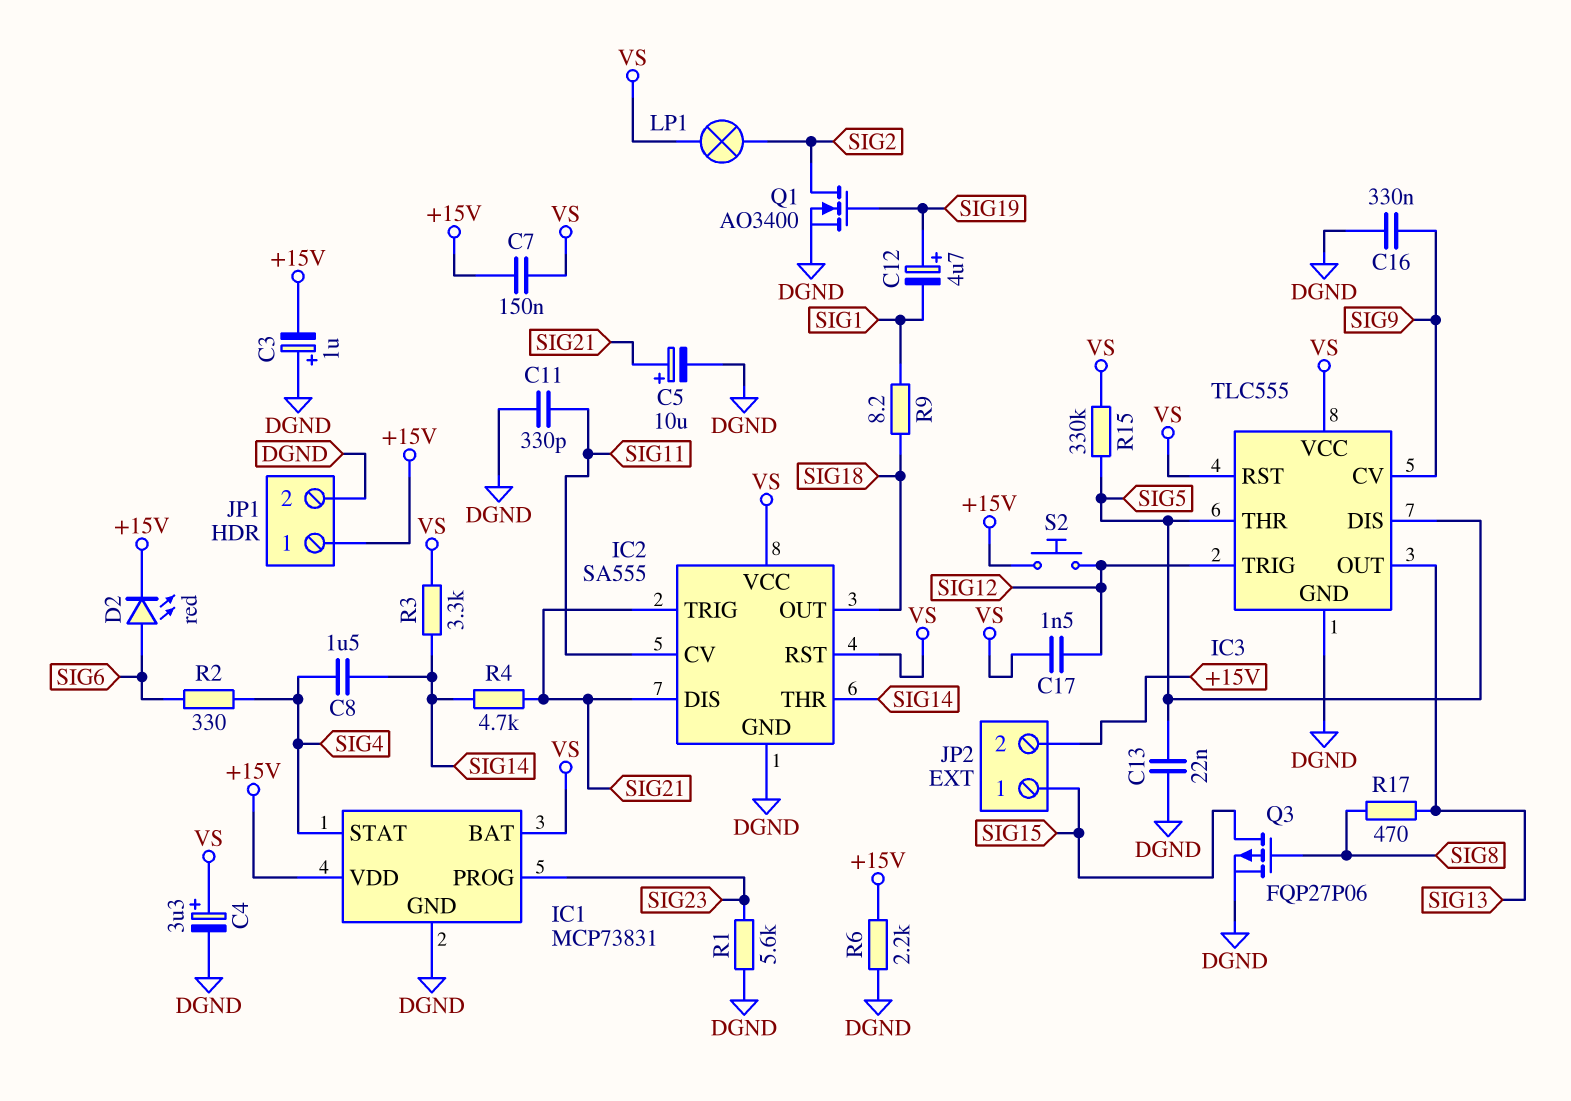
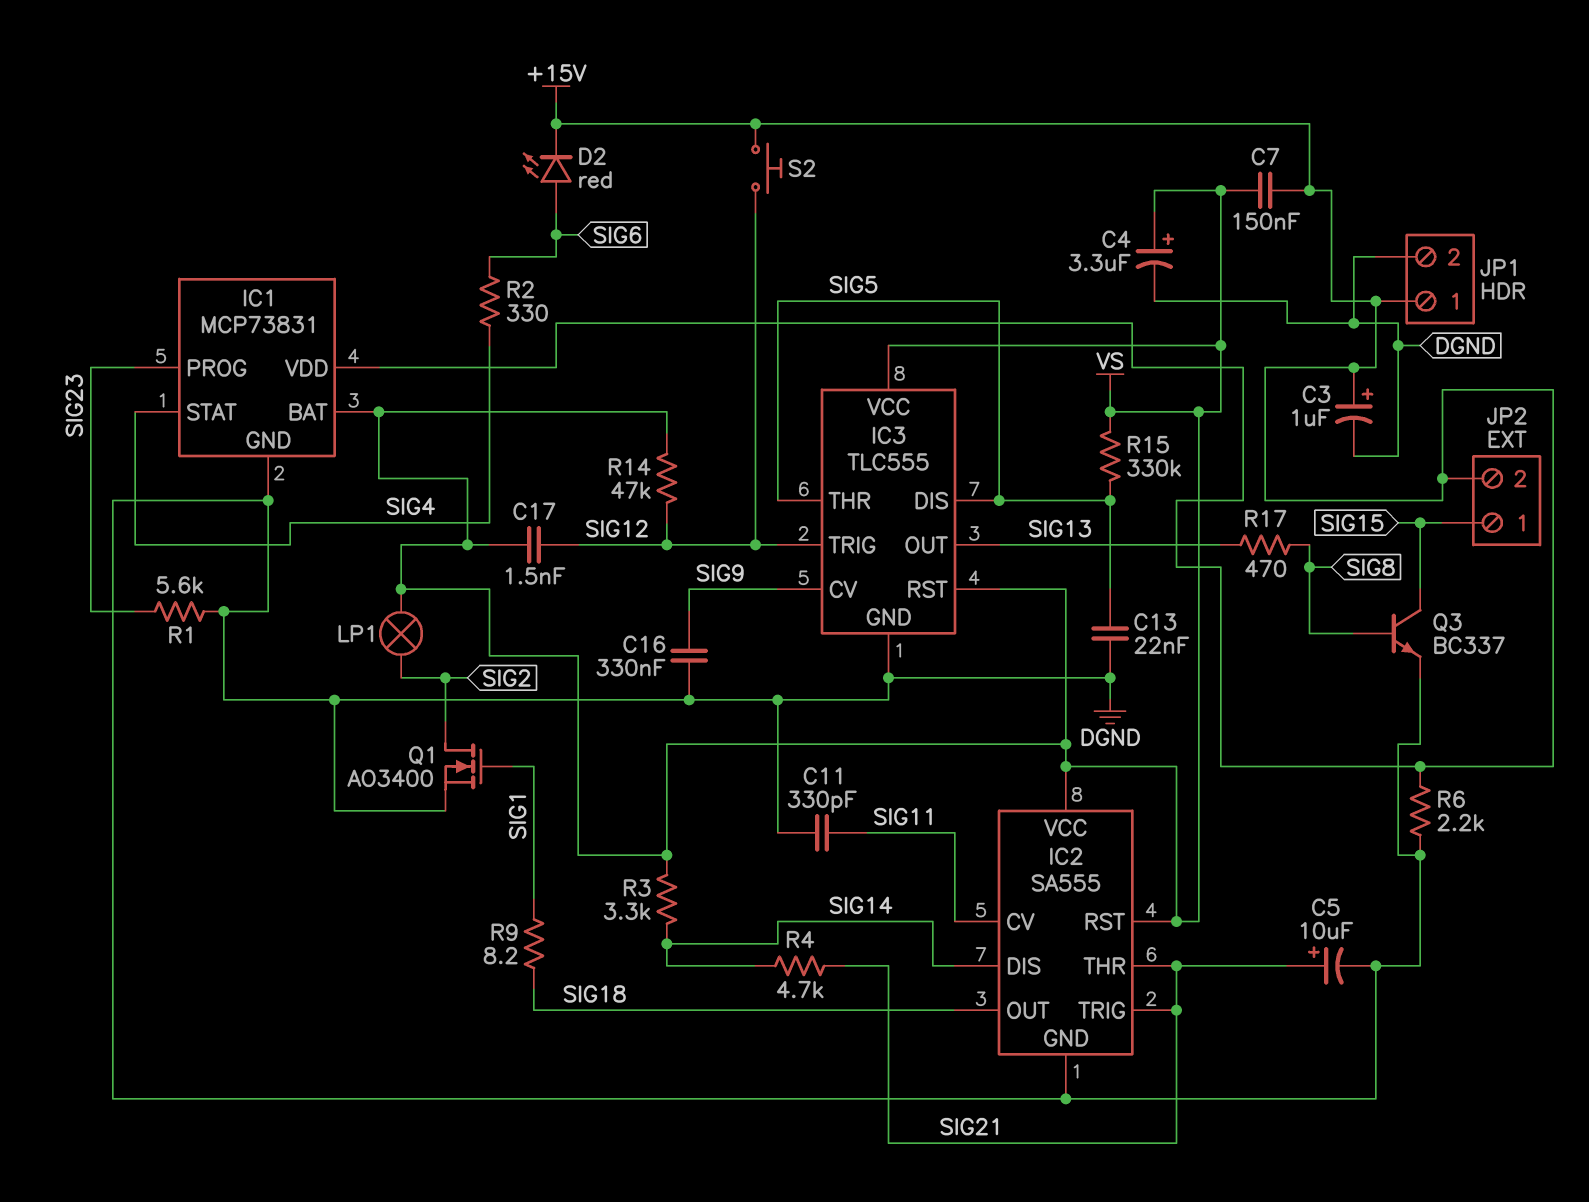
C3: 1uF (plus DGND, minus +15V) -> 1uF (plus +15V, minus DGND)
C8: 1.5uF (SIG4, SIG14) -> none
C12: 4.7uF (plus SIG19, minus SIG1) -> none
IC2 pin DIS: SIG21 -> SIG14
IC2 pin THR: SIG14 -> SIG21
Q1: NMOS AO3400 (G SIG19, D SIG2, S DGND) -> NMOS AO3400 (G SIG1, D SIG2, S DGND)
Q3: PMOS FQP27P06 (G SIG8, D SIG15, S DGND) -> NPN BC337 (B SIG8, C SIG15, E DGND)
R14: none -> 47k (SIG12, VS)

